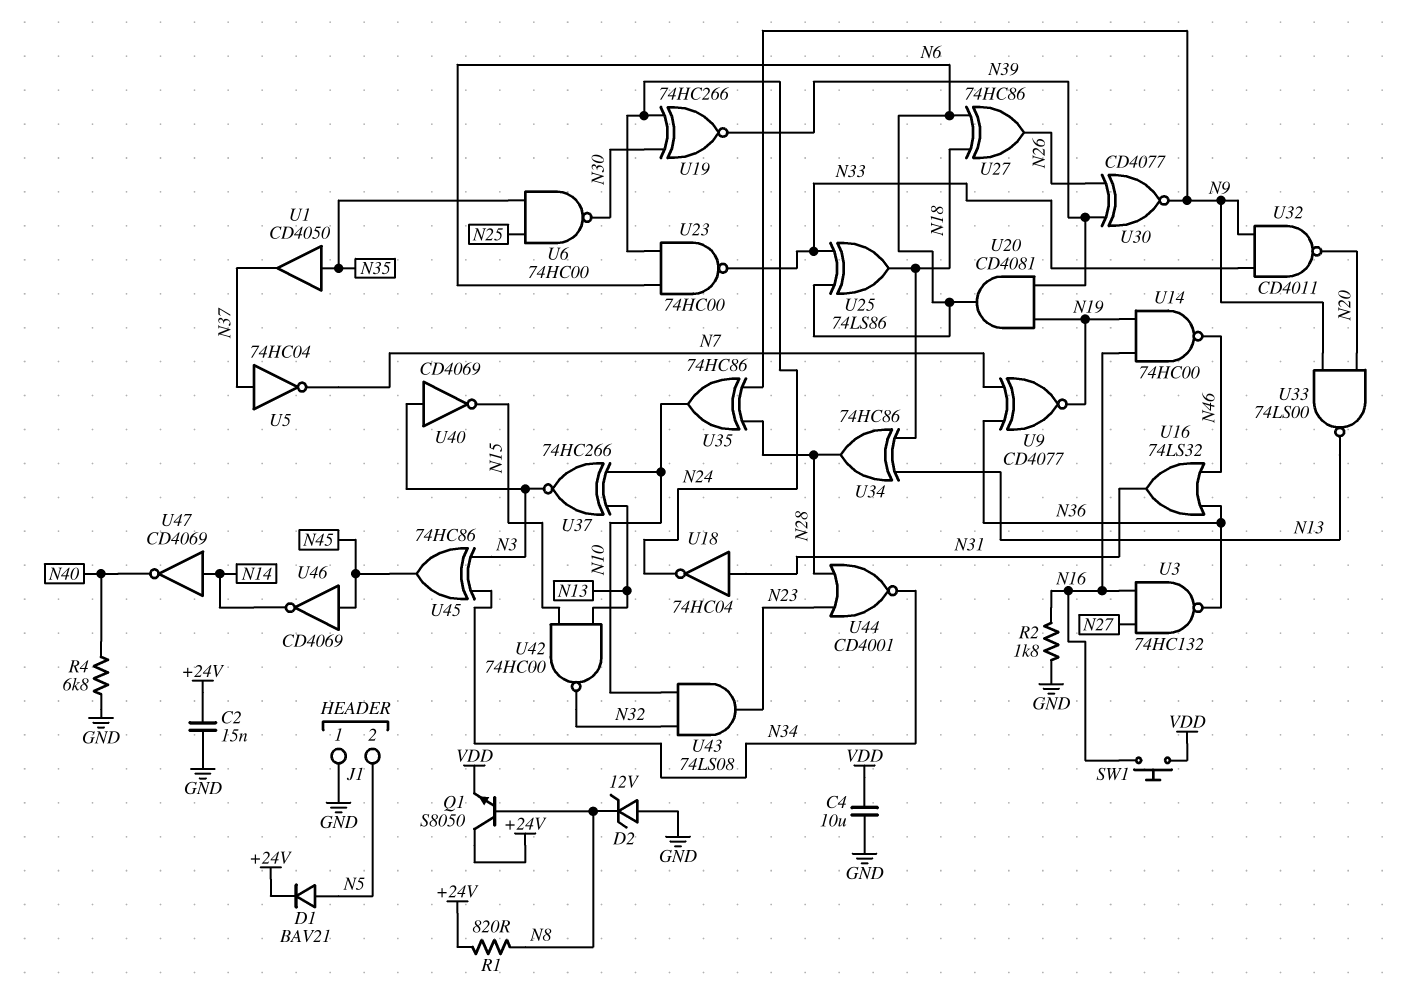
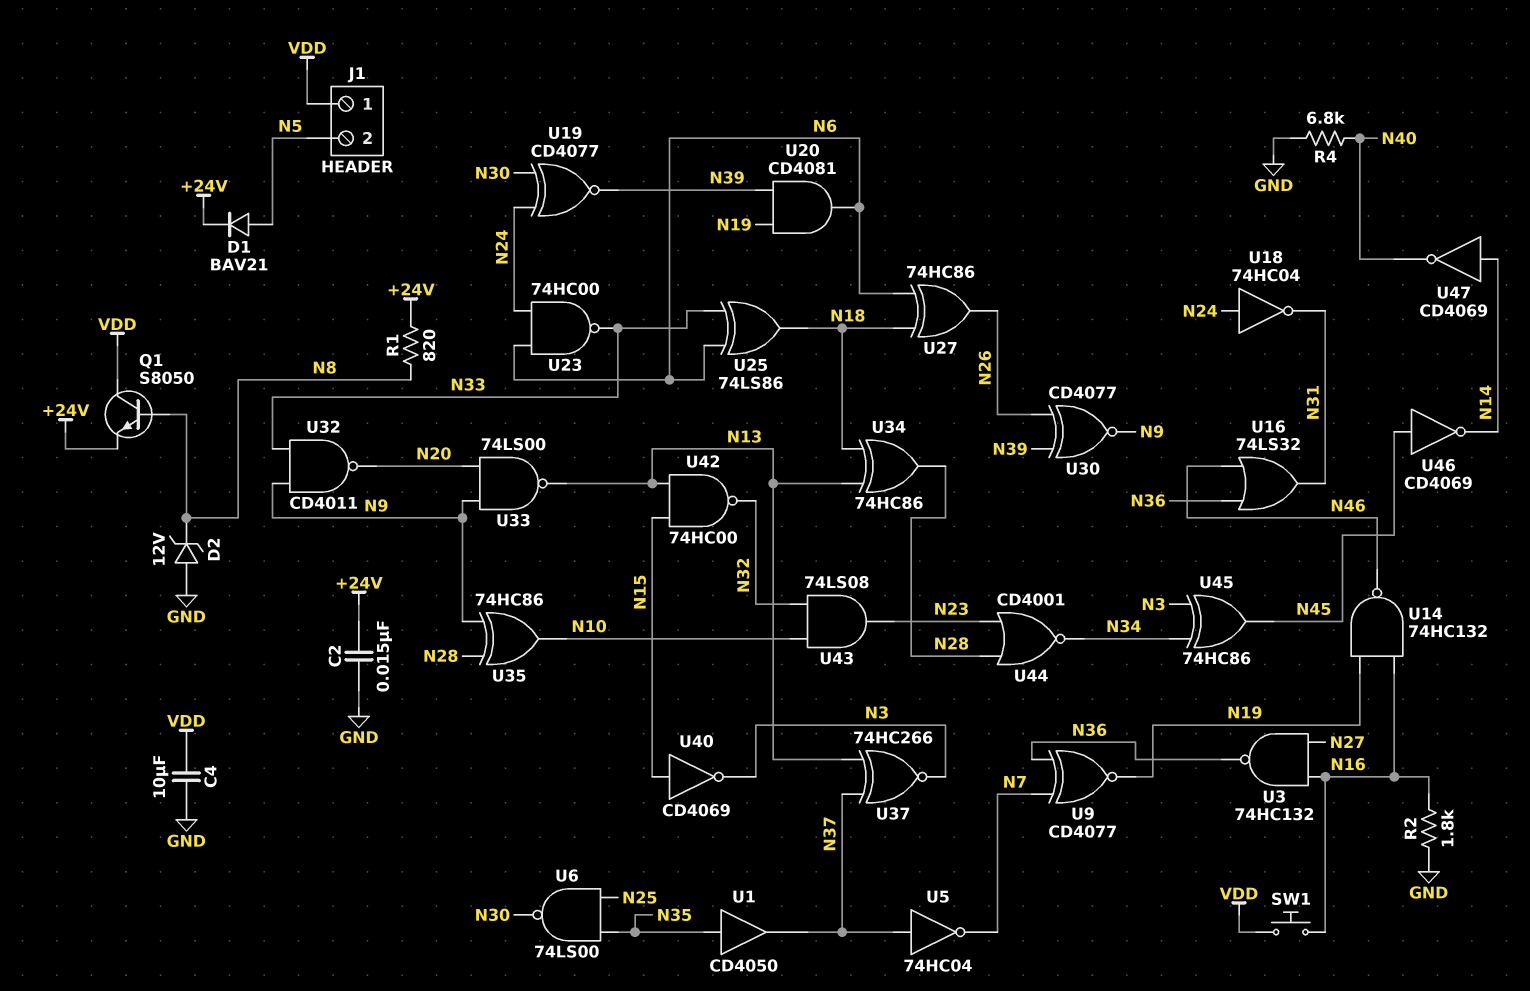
J1 pin 1: GND -> VDD
Q1: NPN S8050 (B N8, C +24V, E VDD) -> NPN S8050 (B N8, C VDD, E +24V)
U6: NAND 74HC00 (in N25, in N35, out N30) -> NAND 74LS00 (in N25, in N35, out N30)
U14: NAND 74HC00 (in N16, in N19, out N46) -> NAND 74HC132 (in N16, in N19, out N46)
U18: NOT 74HC04 (in N31, out N24) -> NOT 74HC04 (in N24, out N31)
U19: XNOR 74HC266 (in N24, in N30, out N39) -> XNOR CD4077 (in N24, in N30, out N39)
U37: XNOR 74HC266 (in N10, in N13, out N3) -> XNOR 74HC266 (in N13, in N37, out N3)
U40: NOT CD4069 (in N3, out N15) -> NOT CD4069 (in N15, out N3)

